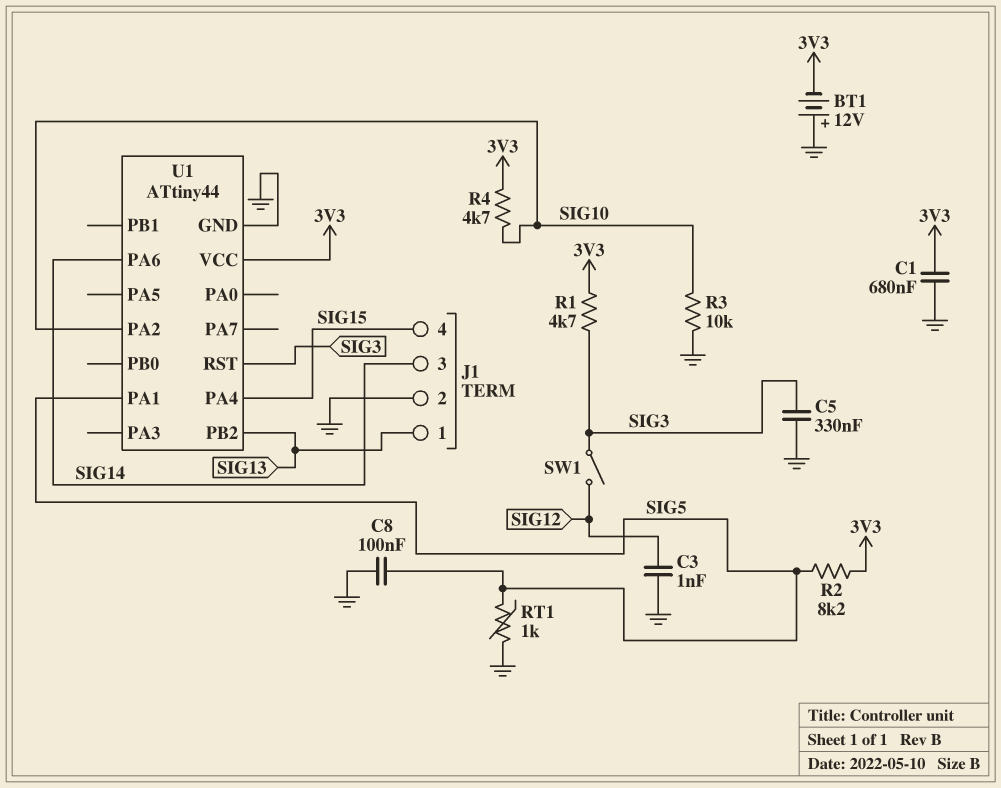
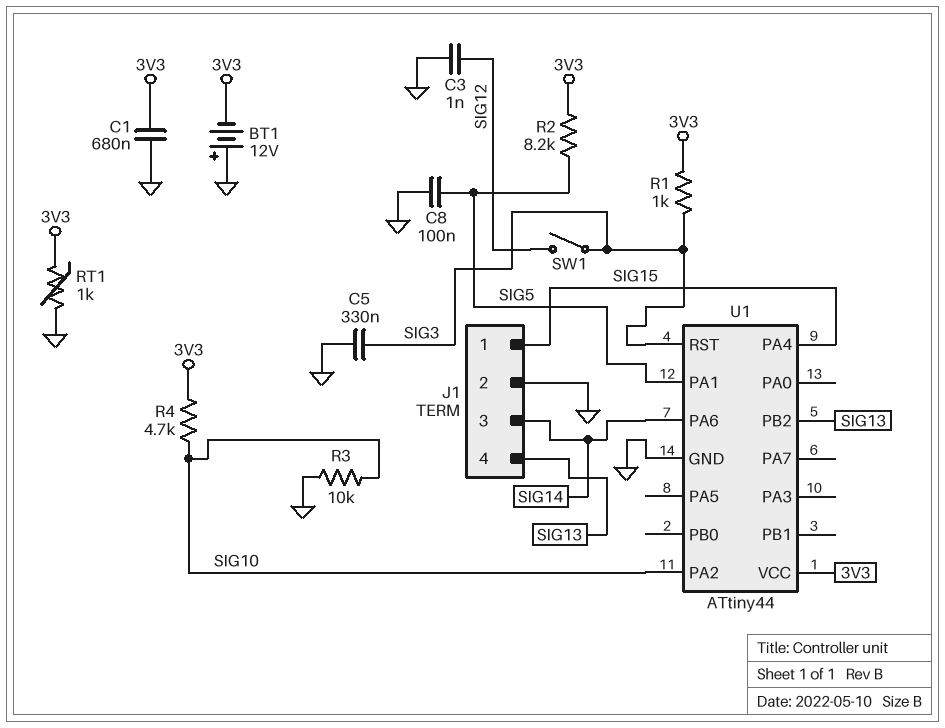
J1 pin 1: SIG13 -> SIG15
J1 pin 4: SIG15 -> SIG13
R1: 4.7k (3V3, SIG3) -> 1k (3V3, SIG3)
RT1: 1k (GND, SIG5) -> 1k (3V3, GND)

